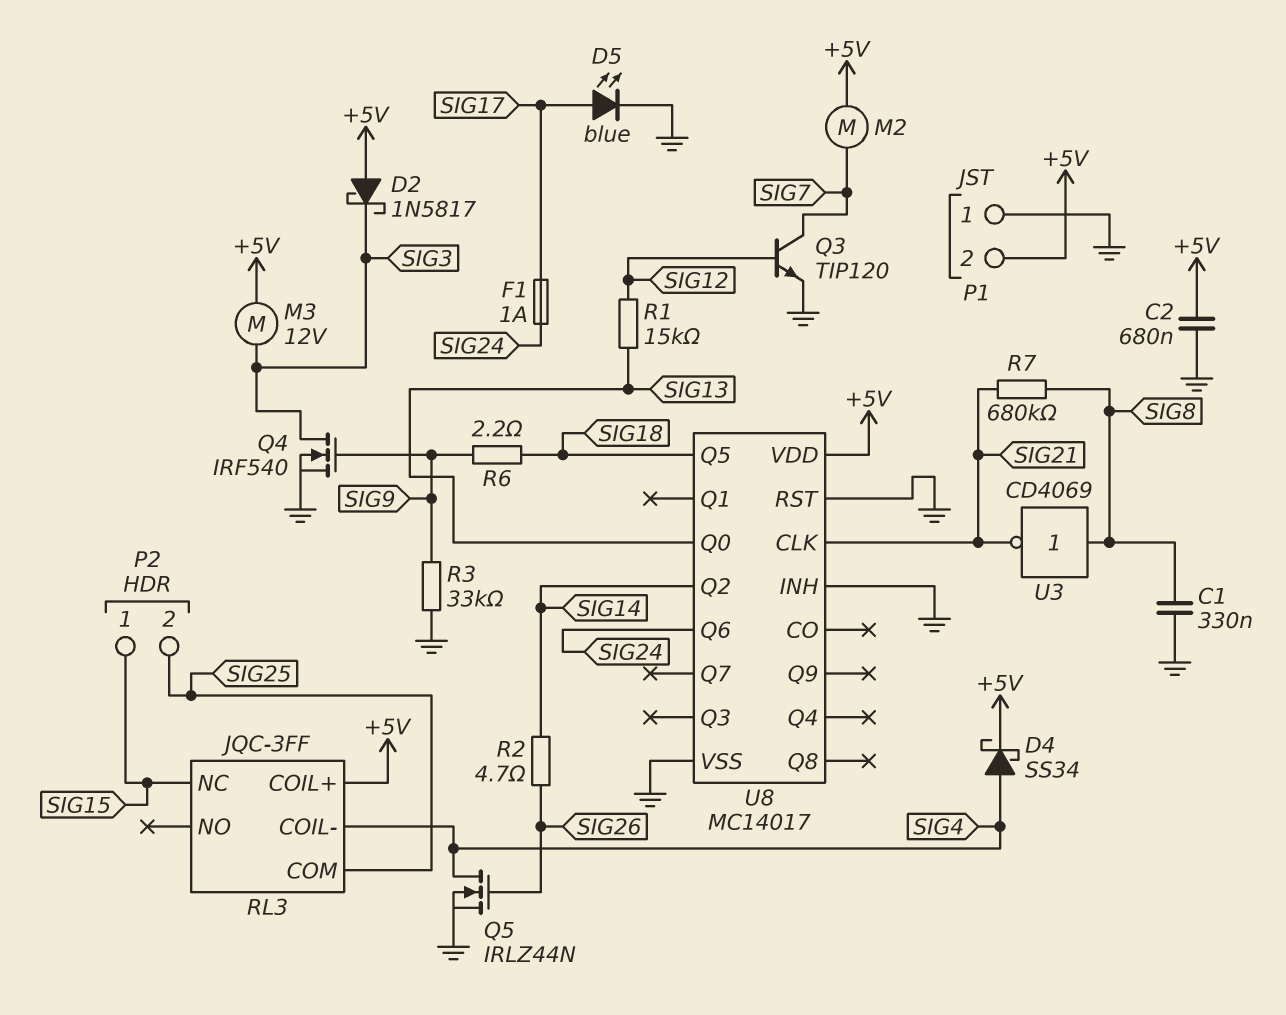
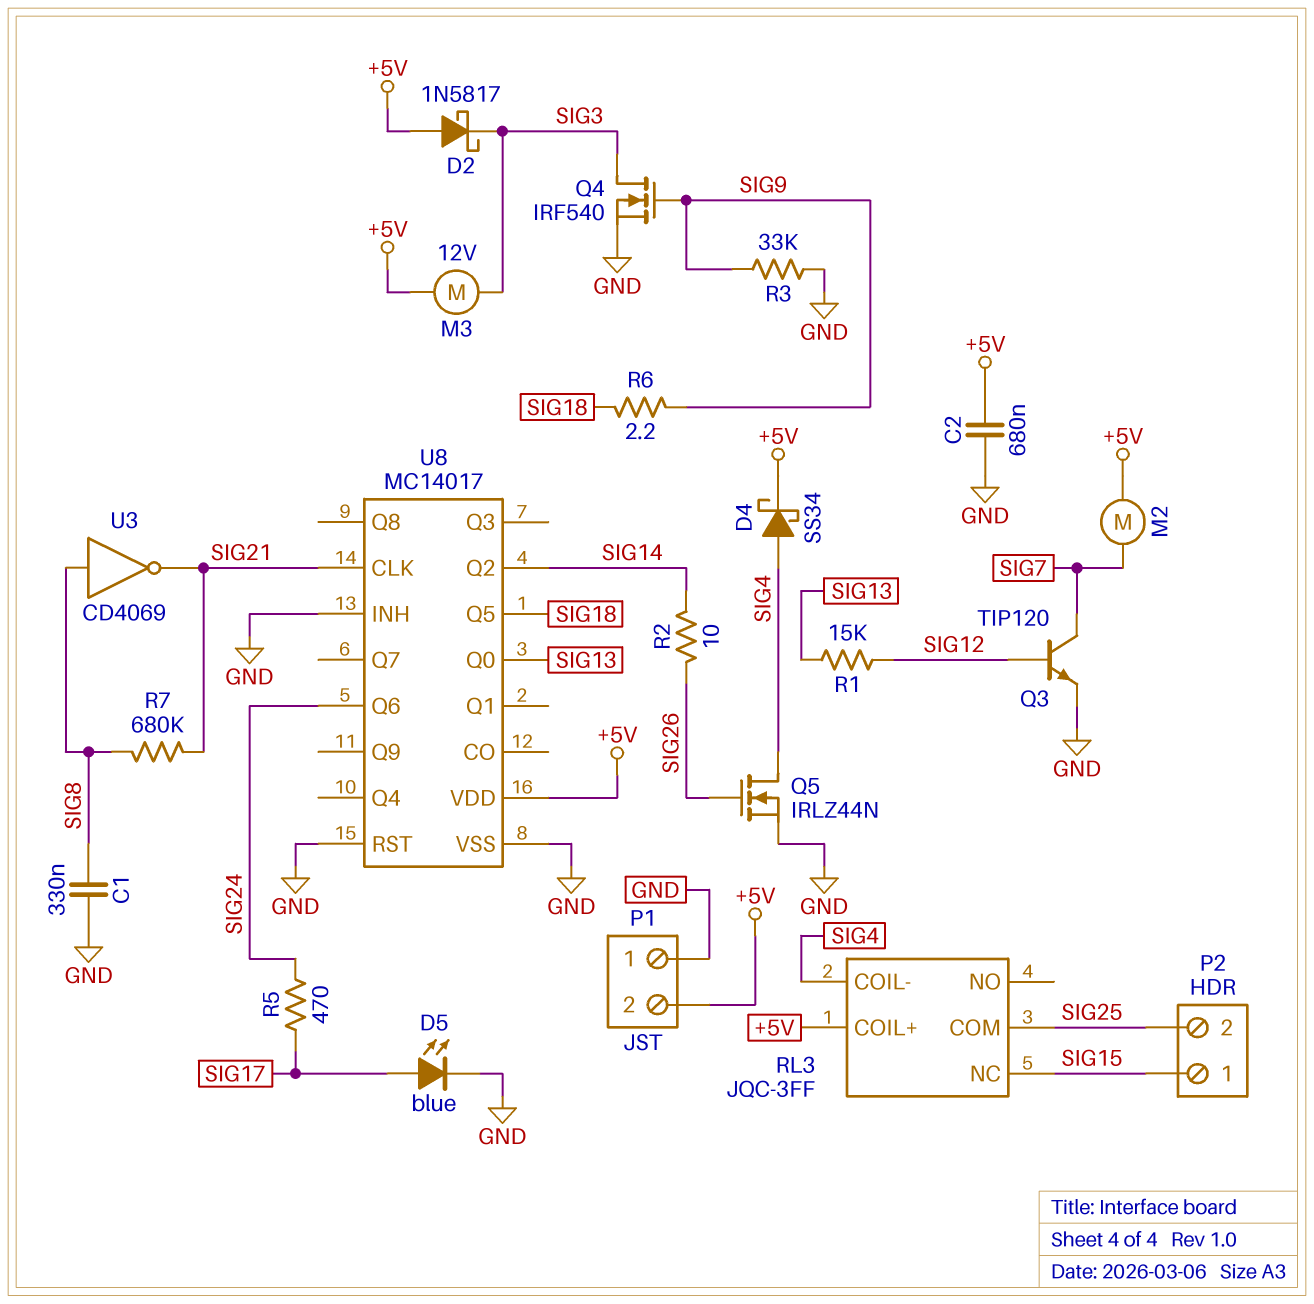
F1: 1A (SIG17, SIG24) -> none
R2: 4.7 (SIG14, SIG26) -> 10 (SIG14, SIG26)
R5: none -> 470 (SIG17, SIG24)

